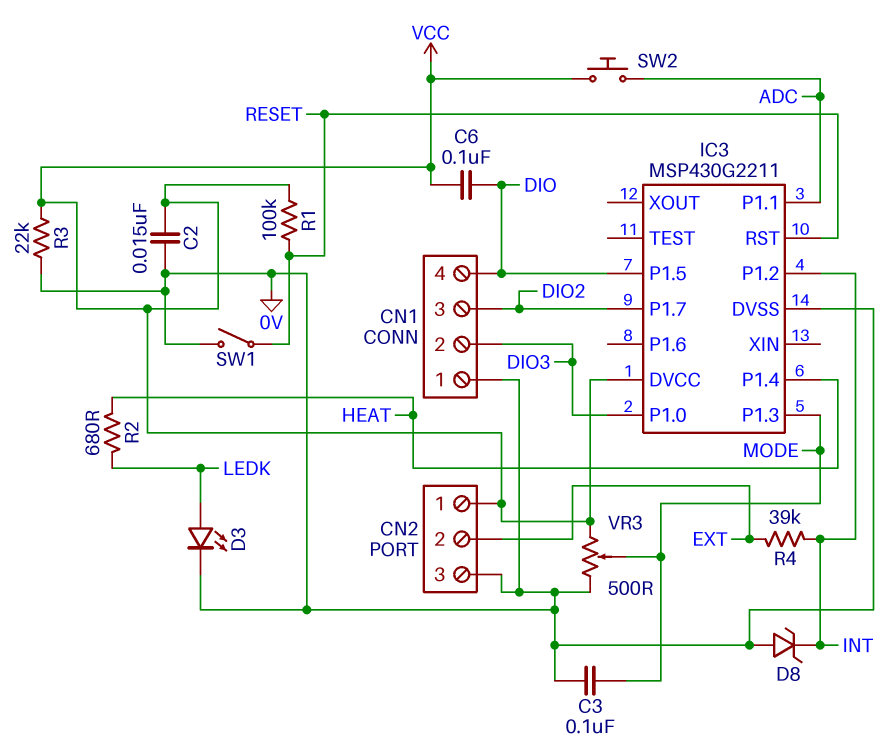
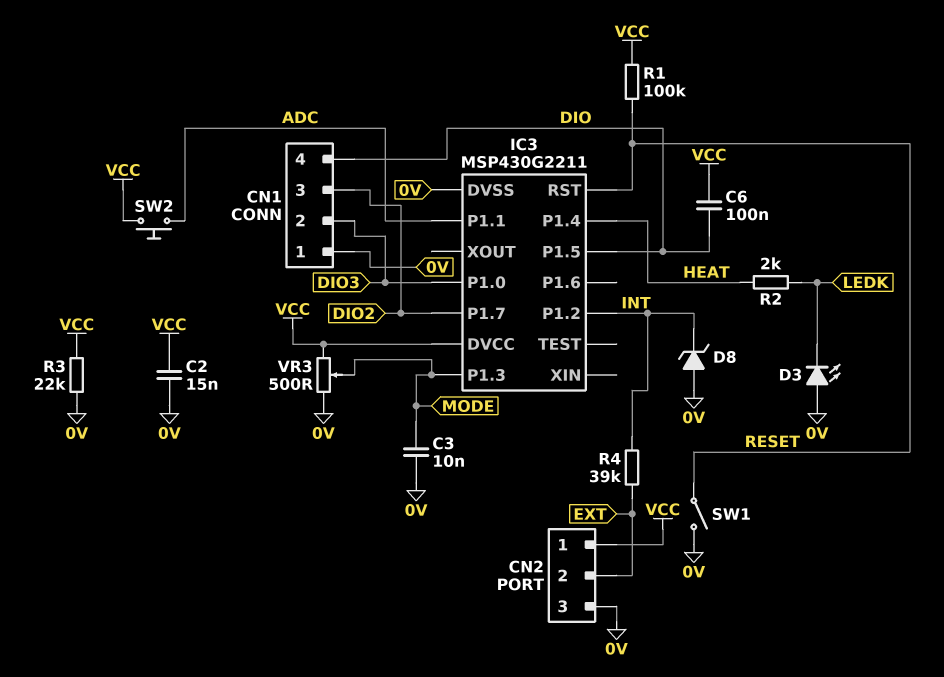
C3: 100nF (0V, MODE) -> 10nF (0V, MODE)
D3: LED (A LEDK, K 0V) -> LED (A 0V, K LEDK)
R2: 680 (HEAT, LEDK) -> 2k (HEAT, LEDK)

